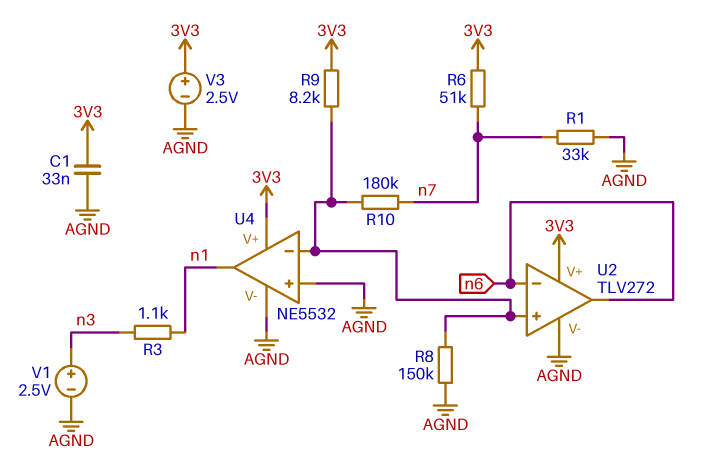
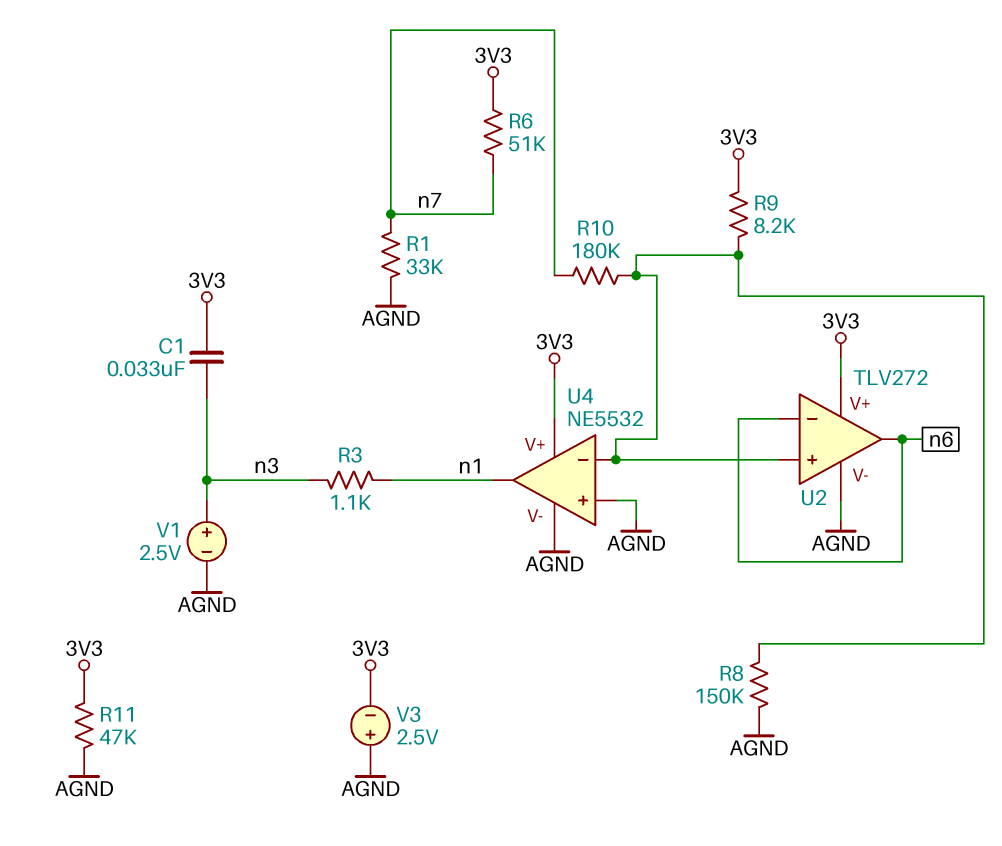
C1: 33nF (3V3, AGND) -> 33nF (3V3, n3)
R11: none -> 47k (3V3, AGND)
V3: 2.5V (plus 3V3, minus AGND) -> 2.5V (plus AGND, minus 3V3)

